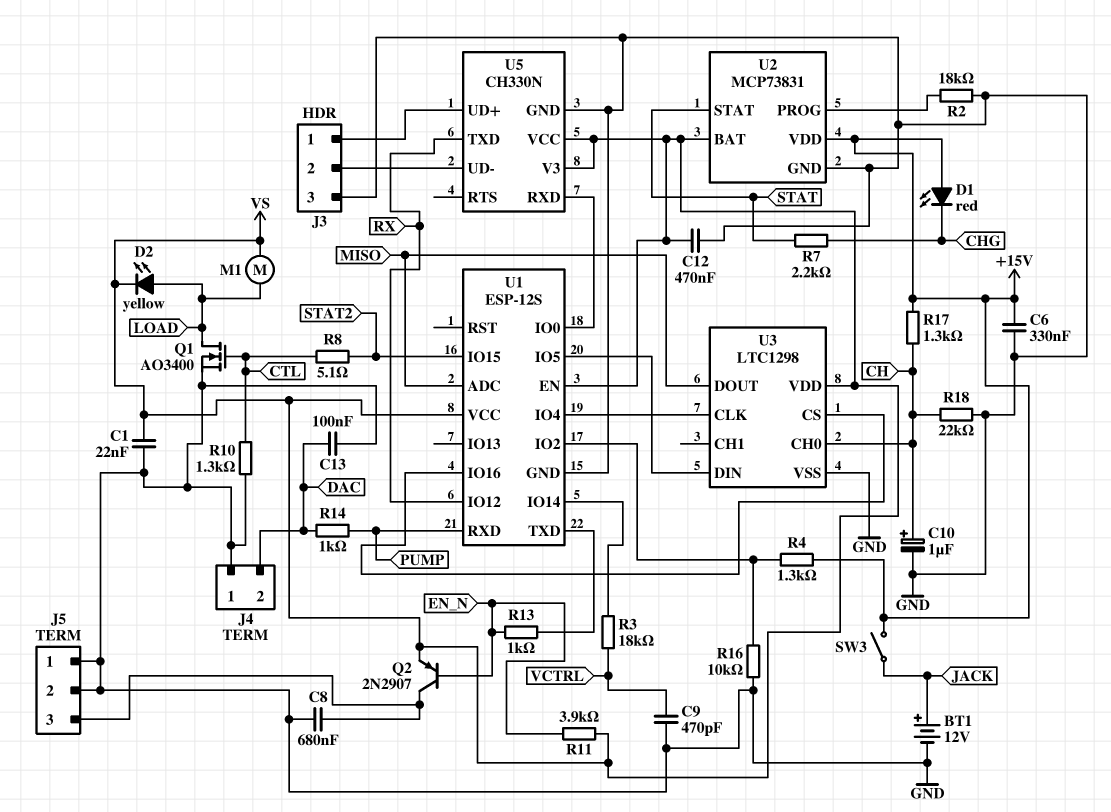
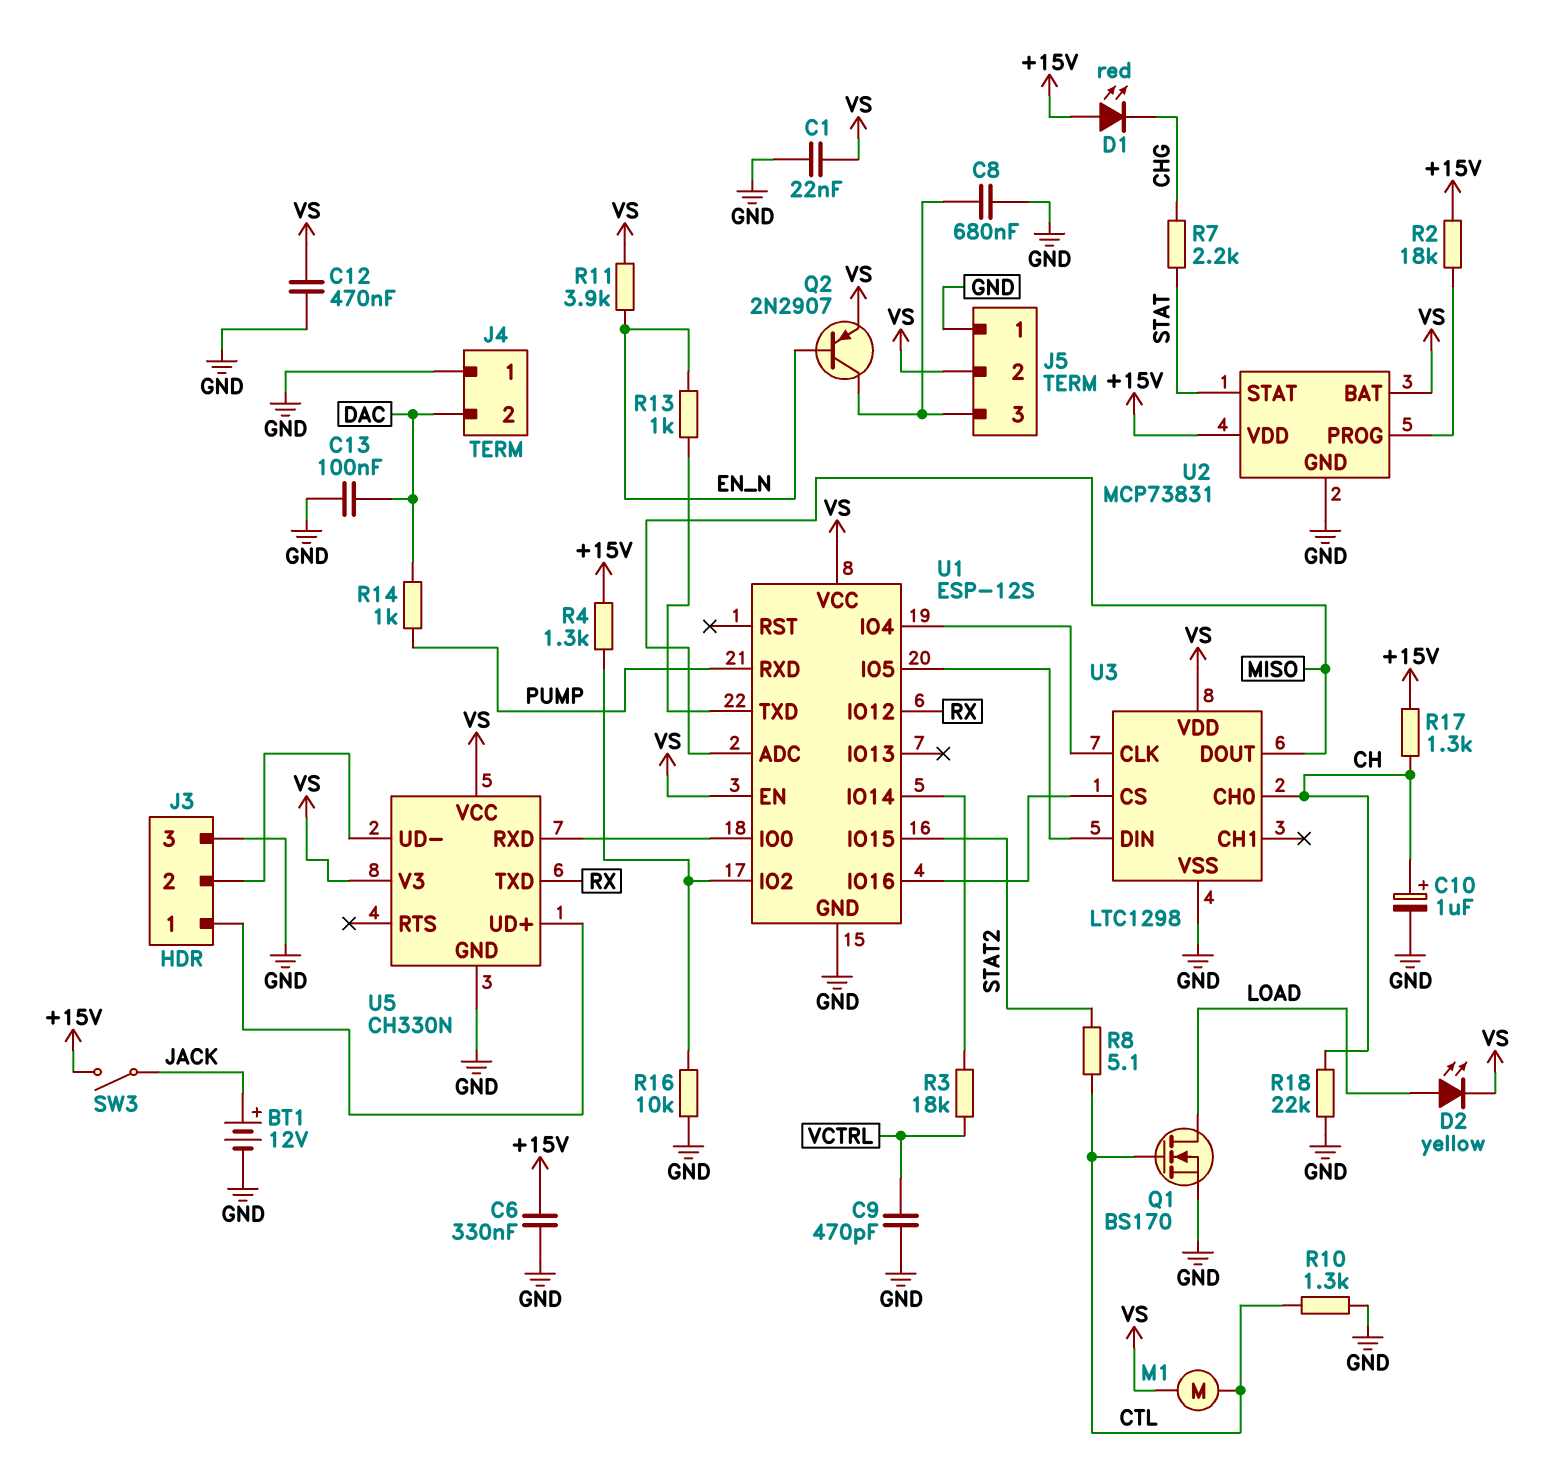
J5 pin 2: GND -> VS
M1: motor (LOAD, VS) -> motor (CTL, VS)
Q1: NMOS AO3400 (G CTL, D LOAD, S GND) -> NMOS BS170 (G CTL, D LOAD, S GND)
R2: 18k (GND, U2/PROG) -> 18k (+15V, U2/PROG)

